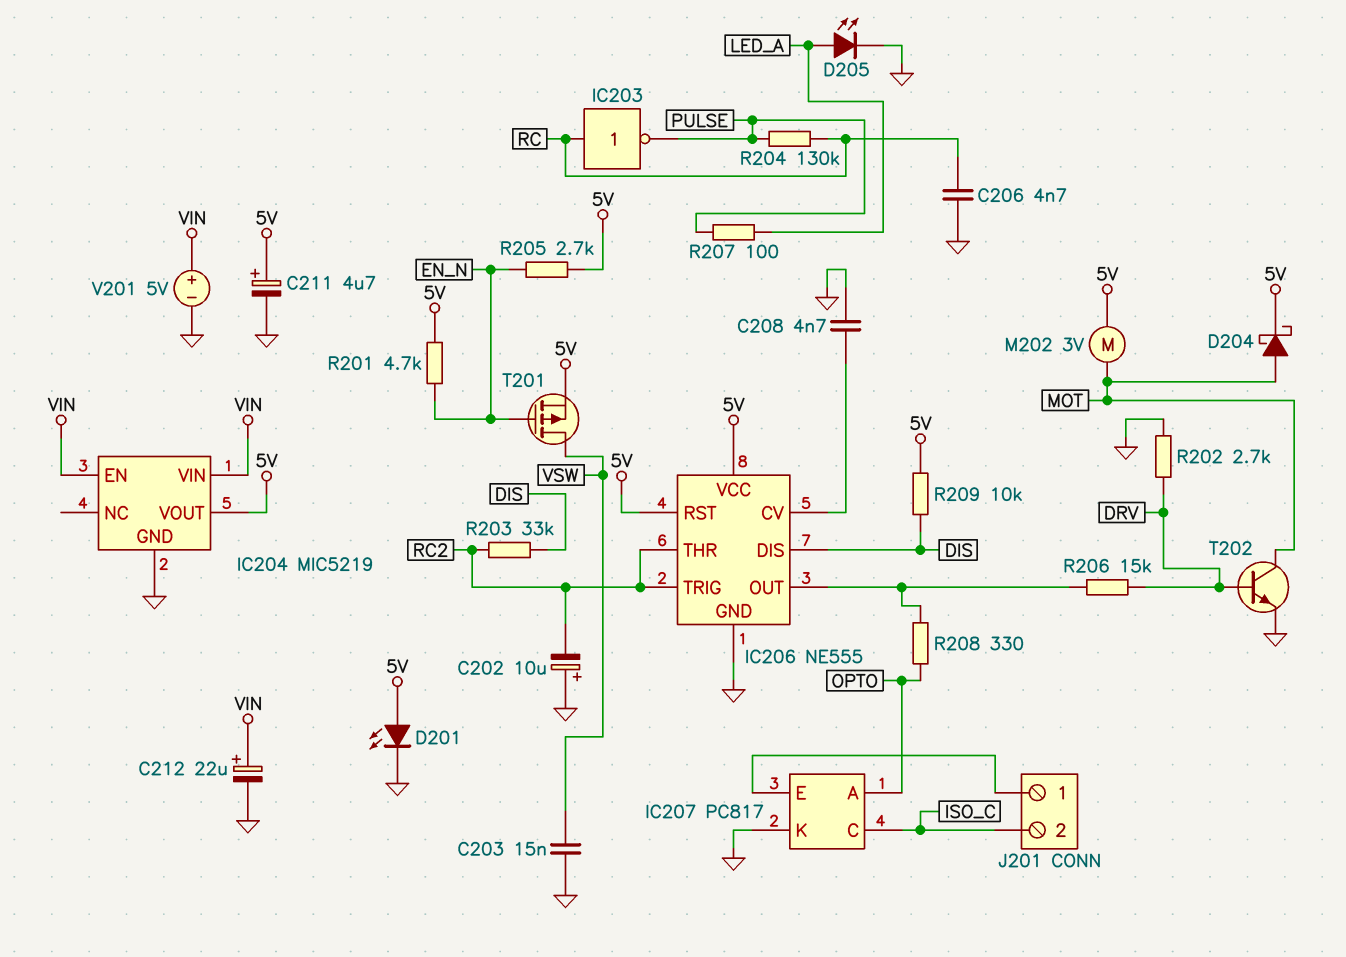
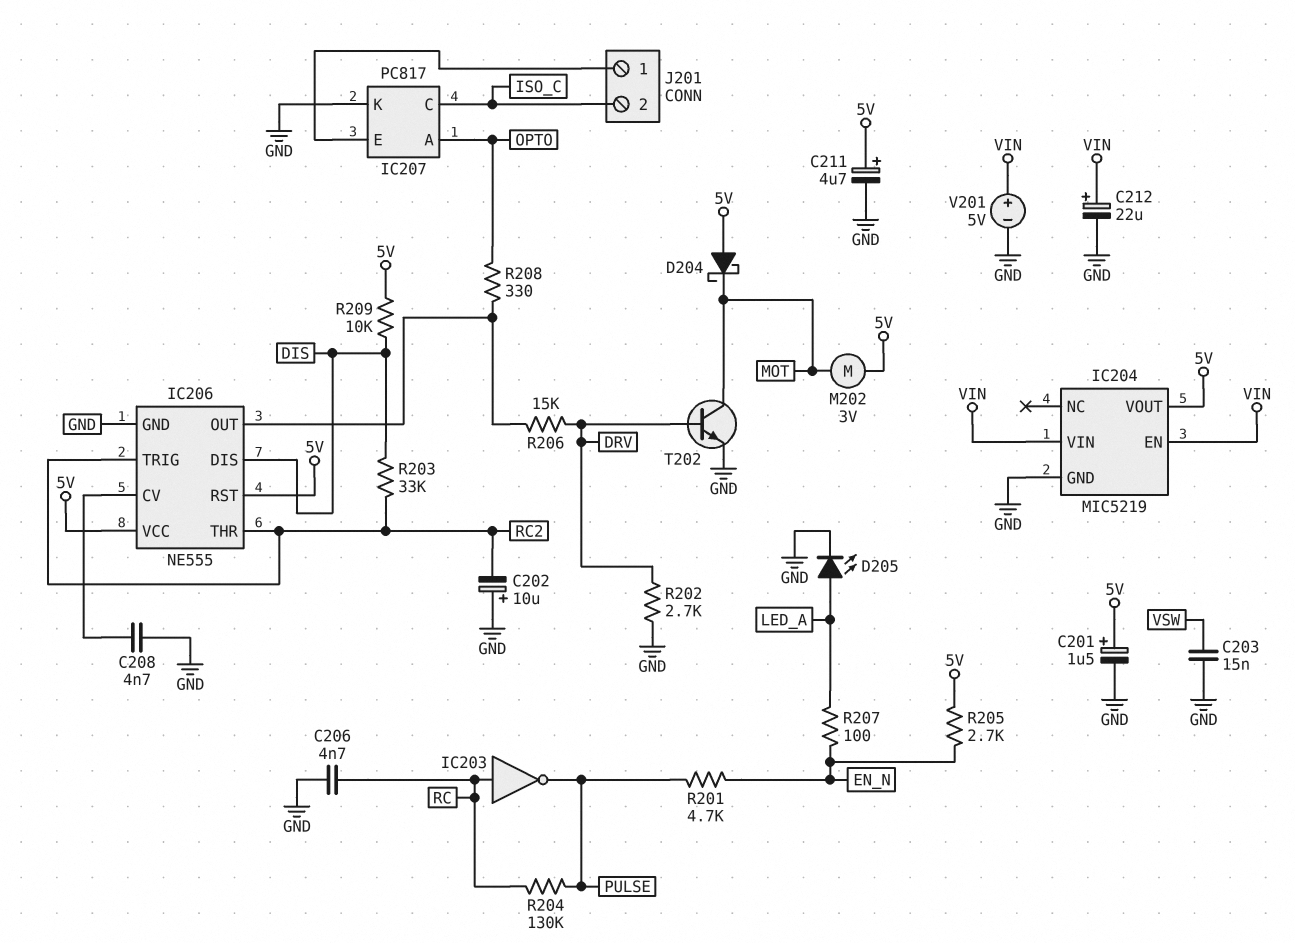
C201: none -> 1.5uF (plus 5V, minus GND)
D201: LED (A 5V, K GND) -> none
D204: schottky (A MOT, K 5V) -> schottky (A 5V, K MOT)
R201: 4.7k (5V, EN_N) -> 4.7k (EN_N, PULSE)
R207: 100 (LED_A, PULSE) -> 100 (EN_N, LED_A)
T201: PMOS (G EN_N, D VSW, S 5V) -> none

